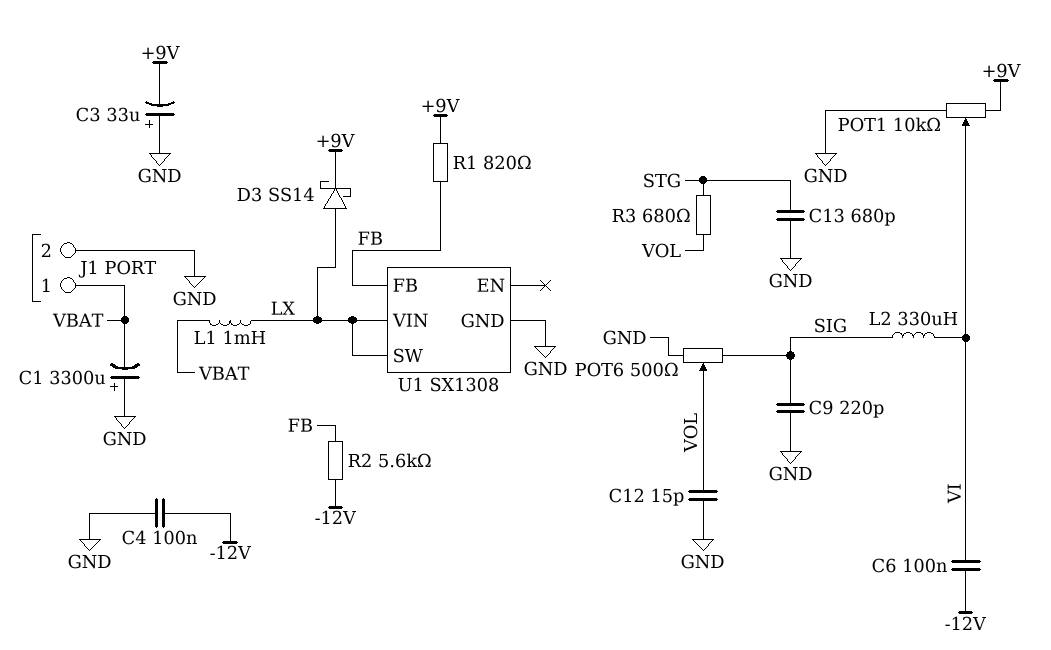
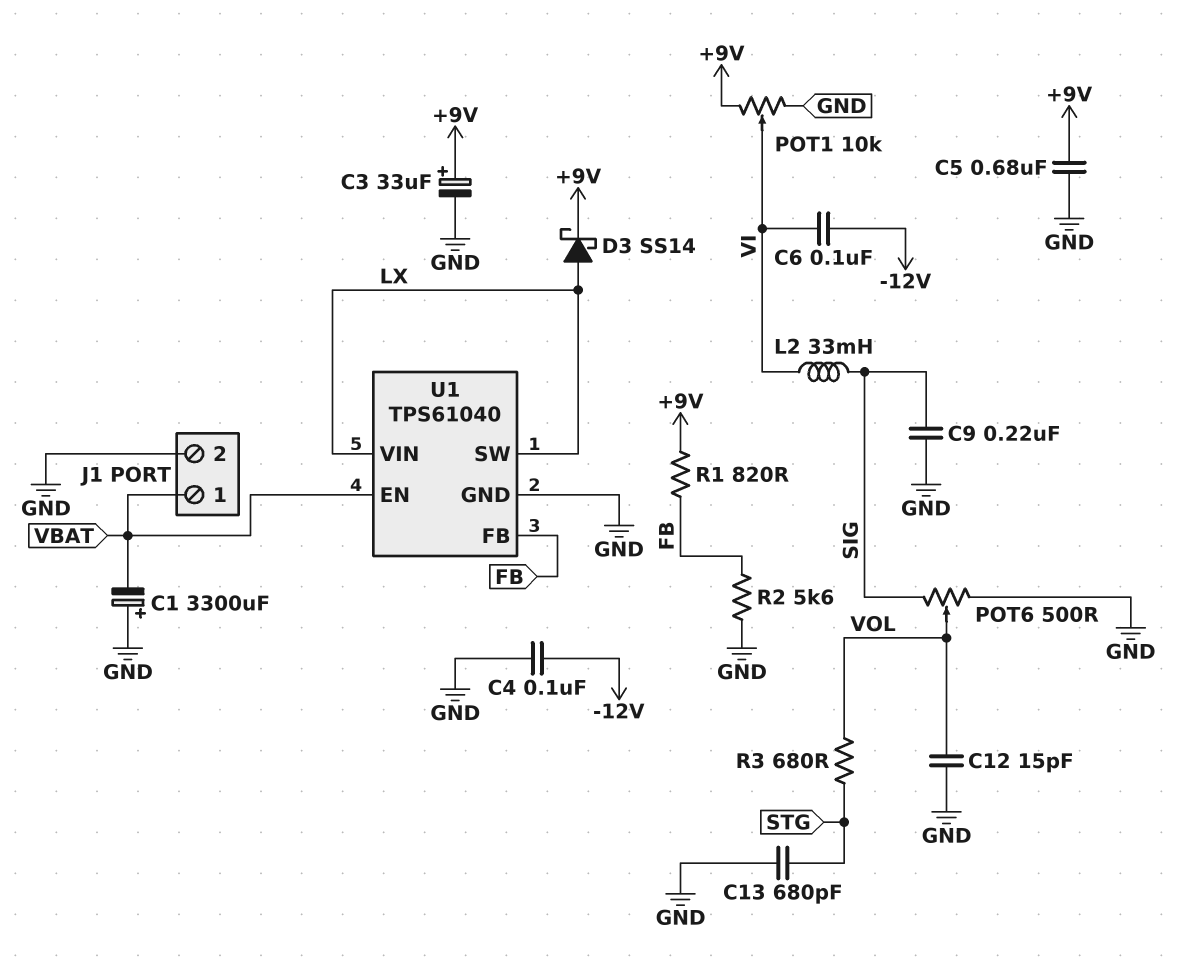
C3: 33uF (plus GND, minus +9V) -> 33uF (plus +9V, minus GND)
C5: none -> 680nF (+9V, GND)
C9: 220pF (GND, SIG) -> 220nF (GND, SIG)
L1: 1mH (LX, VBAT) -> none
L2: 330uH (SIG, VI) -> 33mH (SIG, VI)
R2: 5.6k (-12V, FB) -> 5.6k (FB, GND)
U1: SX1308 -> TPS61040
U1 pin EN: none -> VBAT

